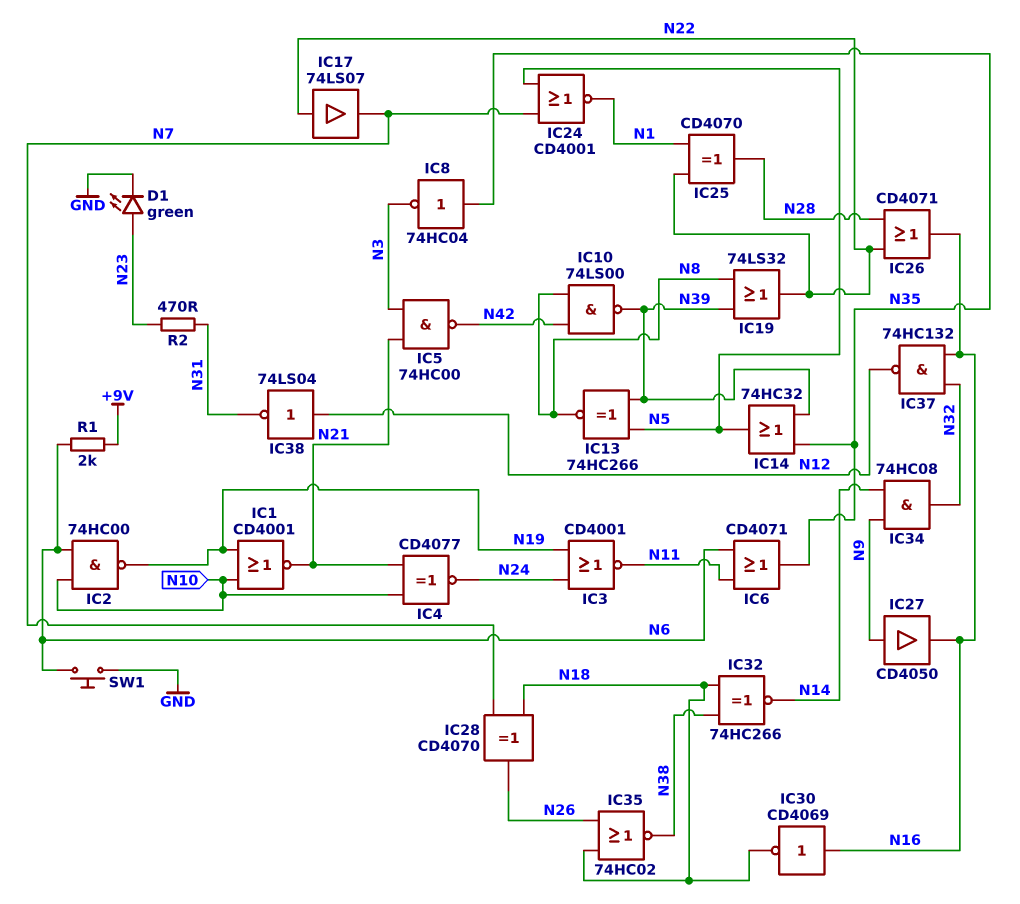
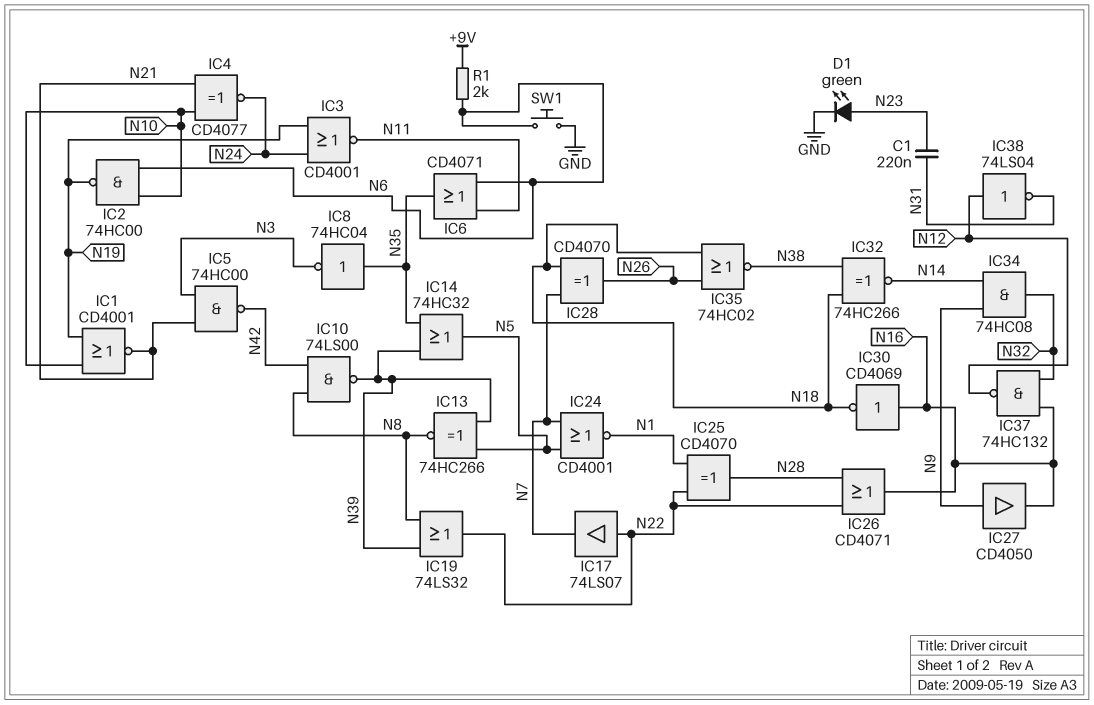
C1: none -> 220nF (N23, N31)
R2: 470 (N23, N31) -> none

